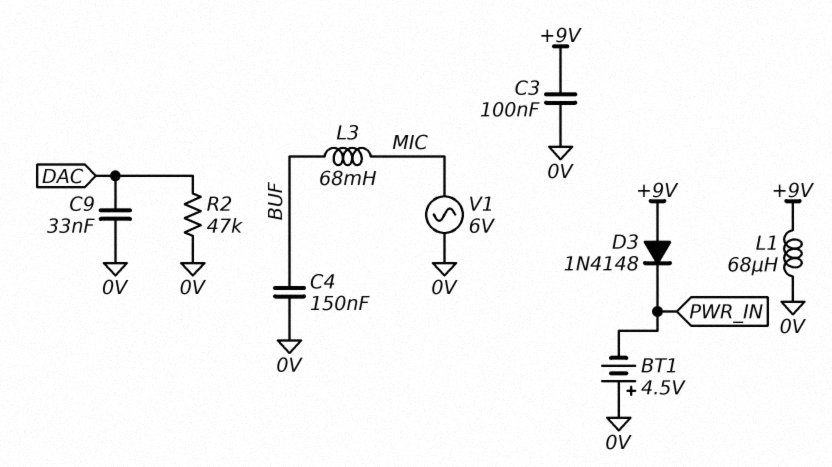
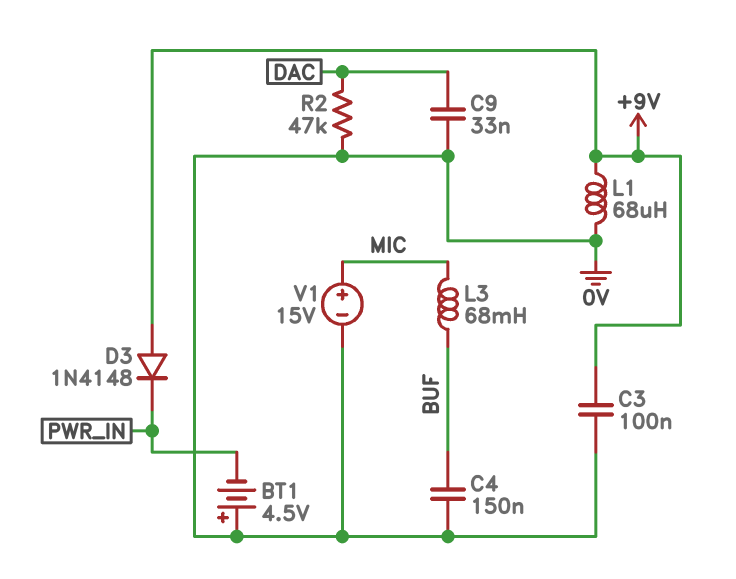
V1: AC 6V (0V, MIC) -> 15V (plus MIC, minus 0V)

